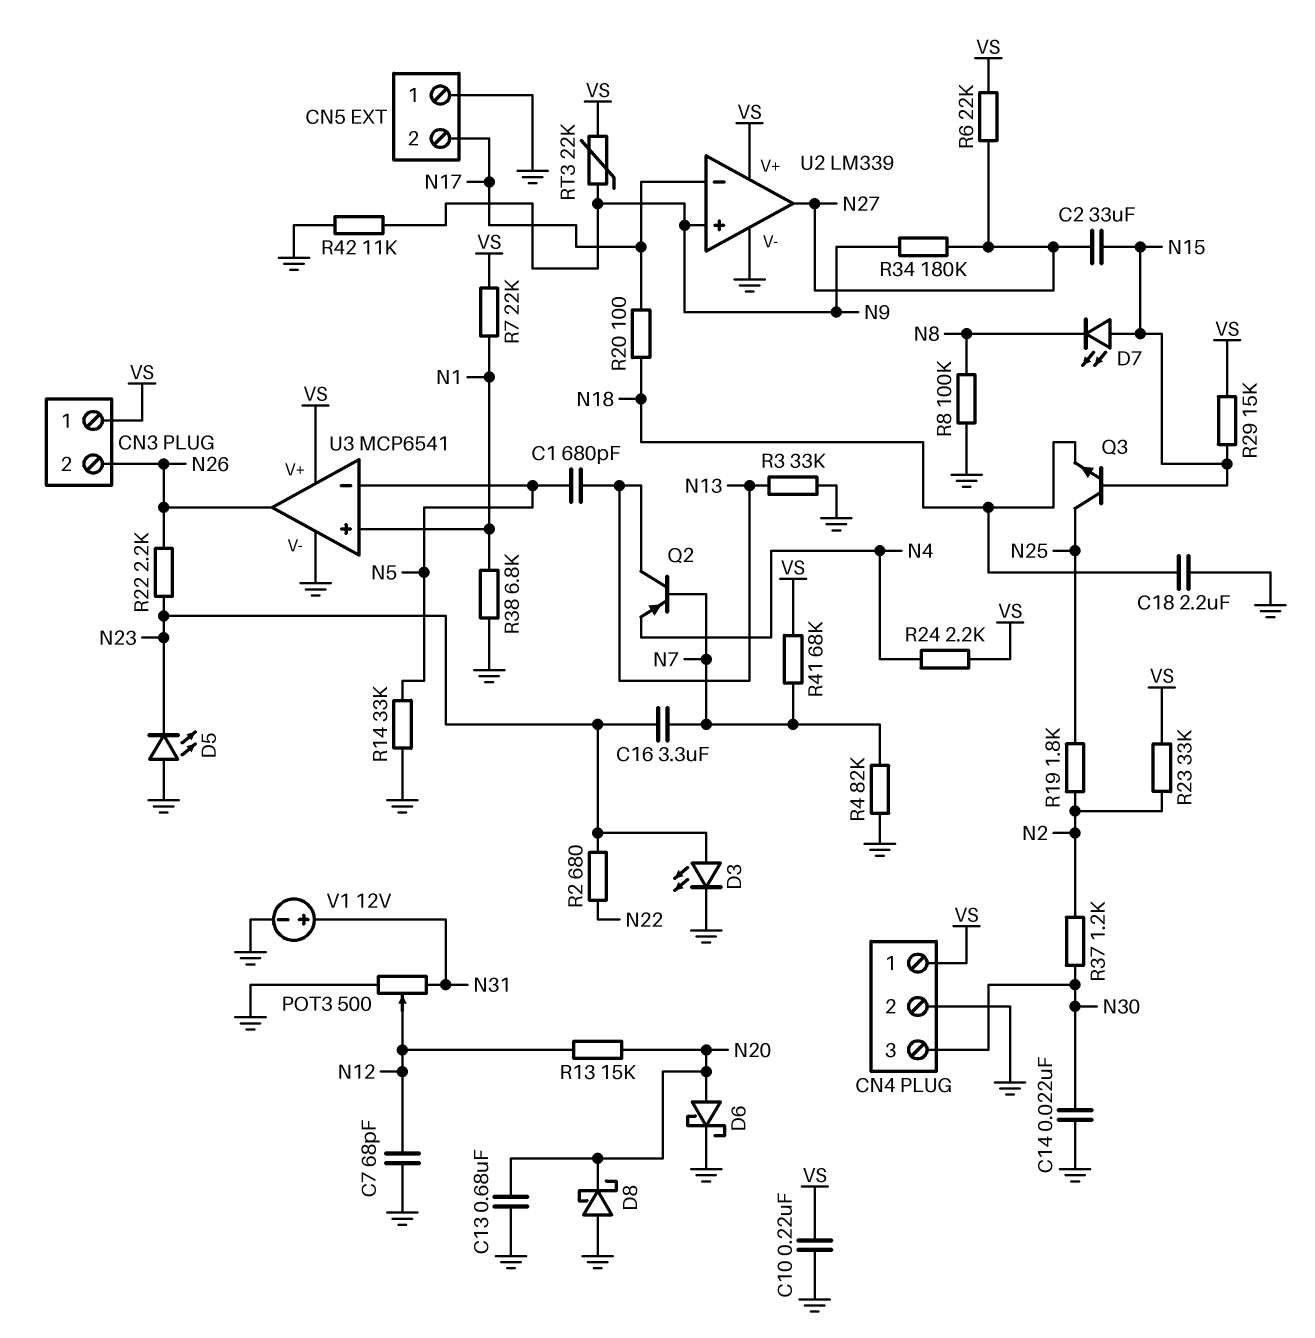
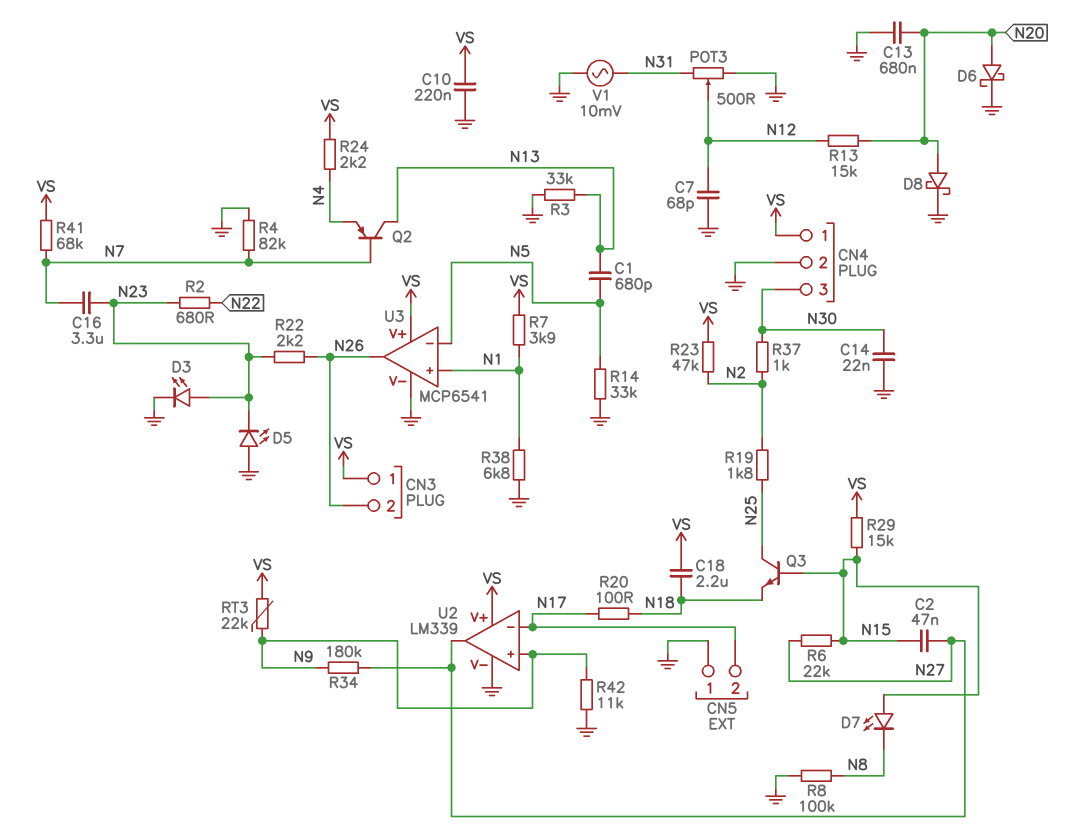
C2: 33uF (N15, N27) -> 47nF (N15, N27)
C18: 2.2uF (GND, N18) -> 2.2uF (N18, VS)
D8: schottky (A GND, K N20) -> schottky (A N20, K GND)
R6: 22k (N27, VS) -> 22k (N15, N27)
R7: 22k (N1, VS) -> 3.9k (N1, VS)
R23: 33k (N2, VS) -> 47k (N2, VS)
R37: 1.2k (N2, N30) -> 1k (N2, N30)
V1: 12V (plus N31, minus GND) -> AC 10mV (GND, N31)

